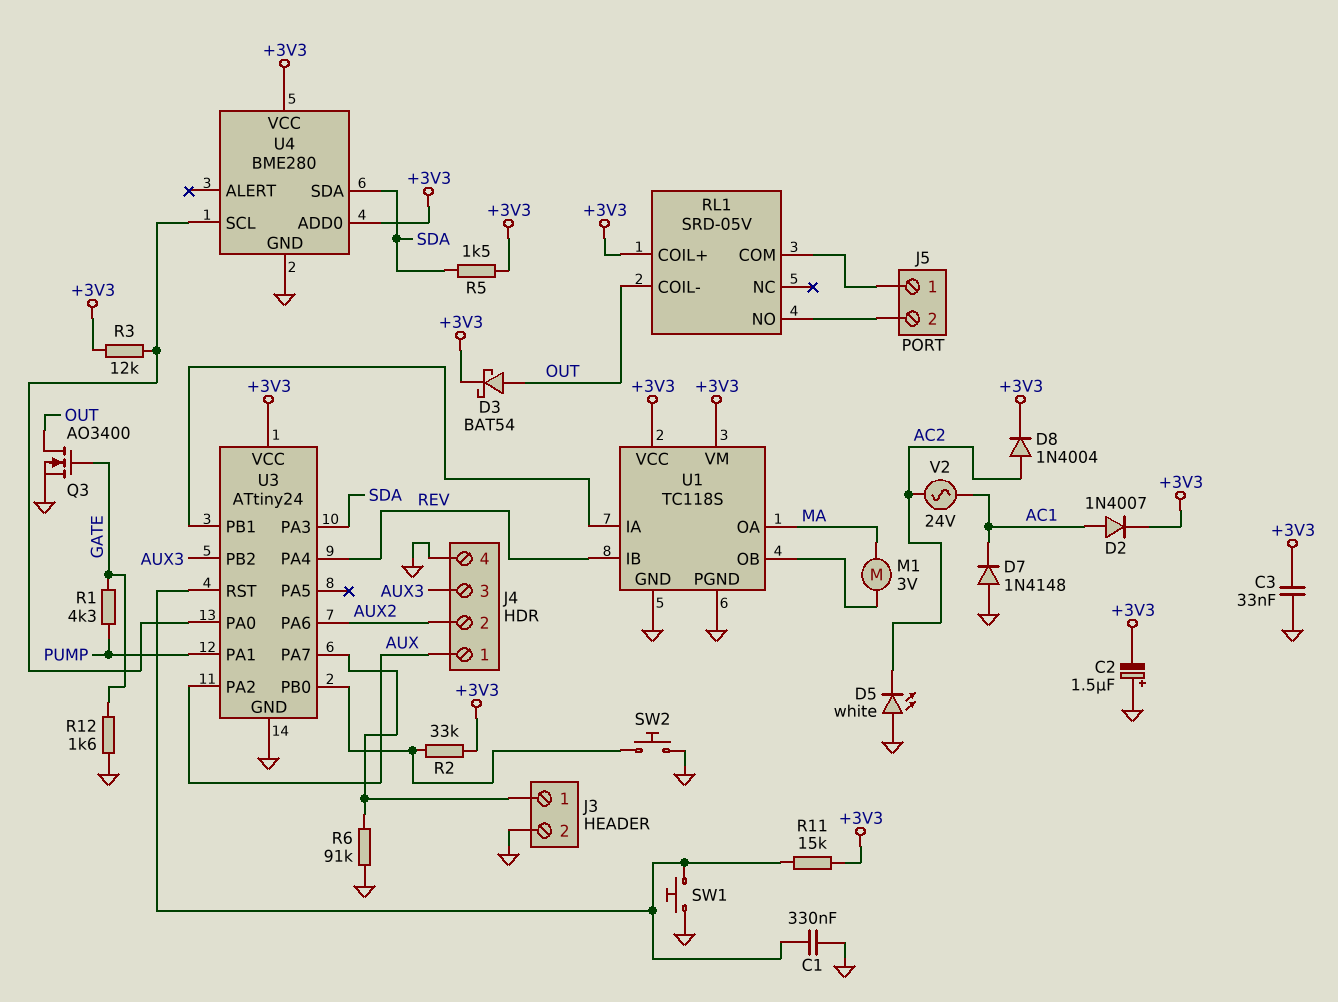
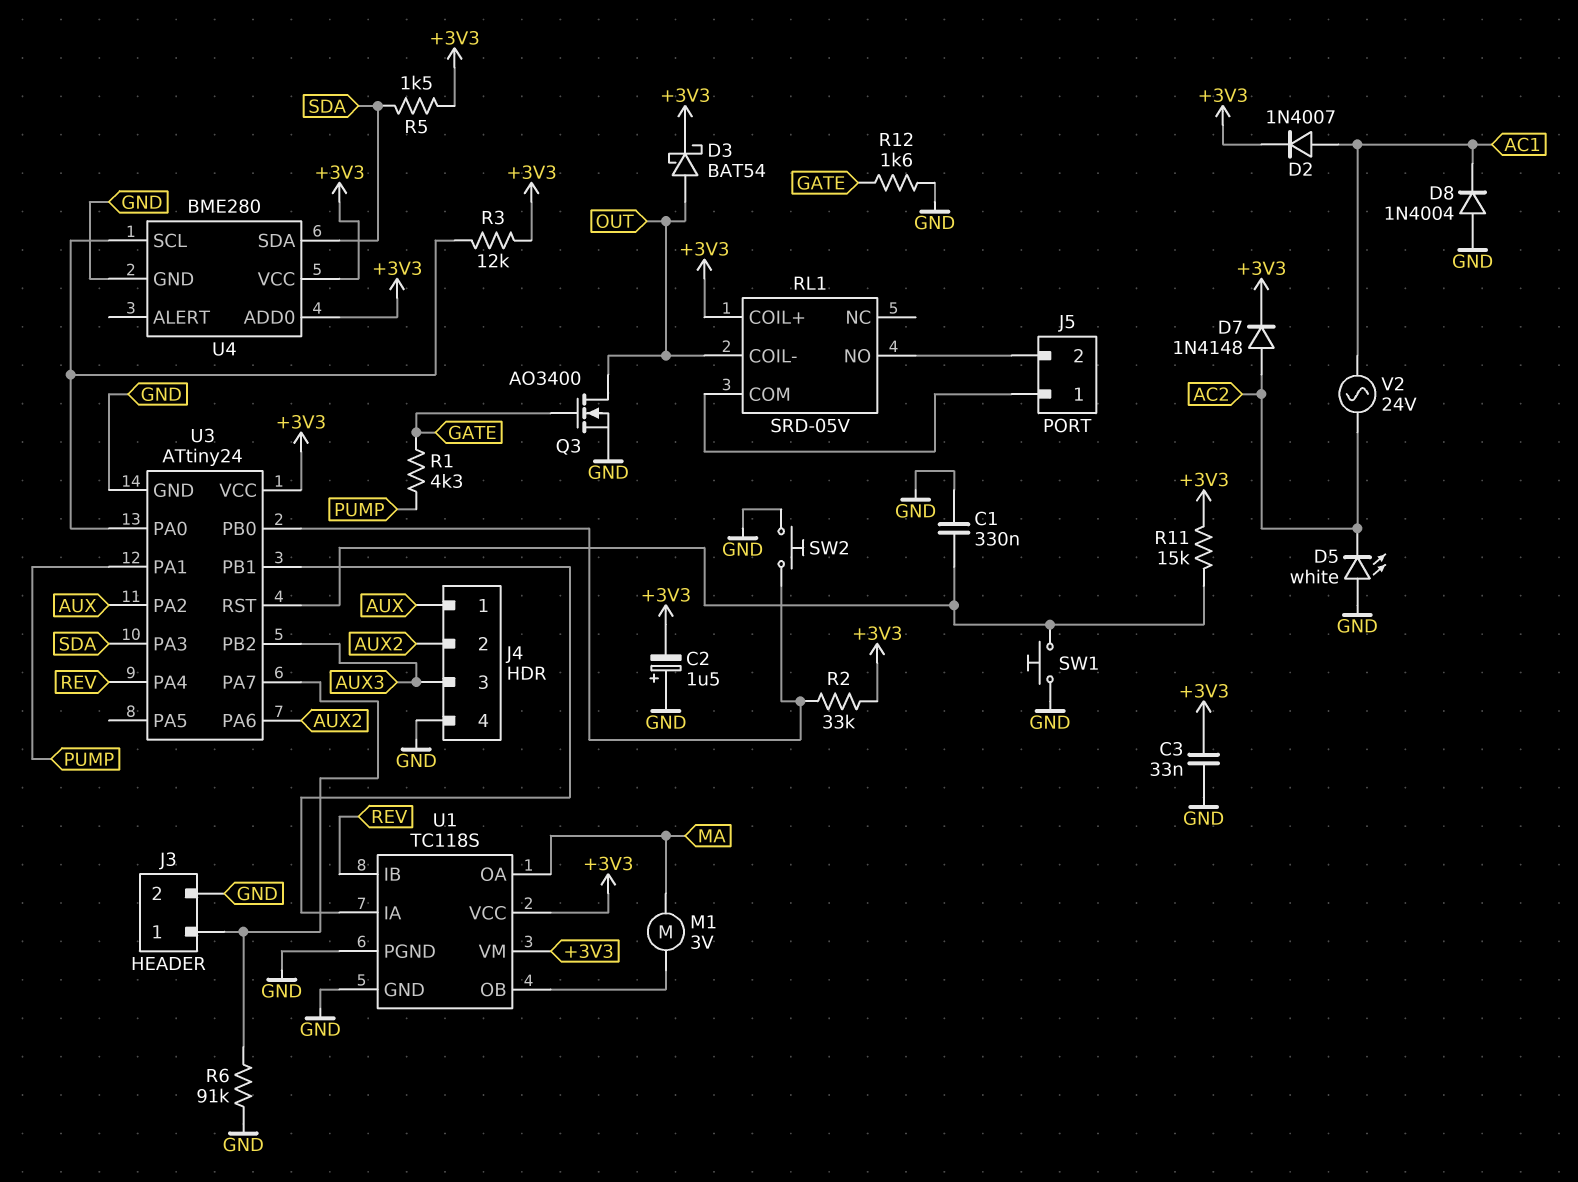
D7: diode 1N4148 (A GND, K AC1) -> diode 1N4148 (A AC2, K +3V3)
D8: diode 1N4004 (A AC2, K +3V3) -> diode 1N4004 (A GND, K AC1)

